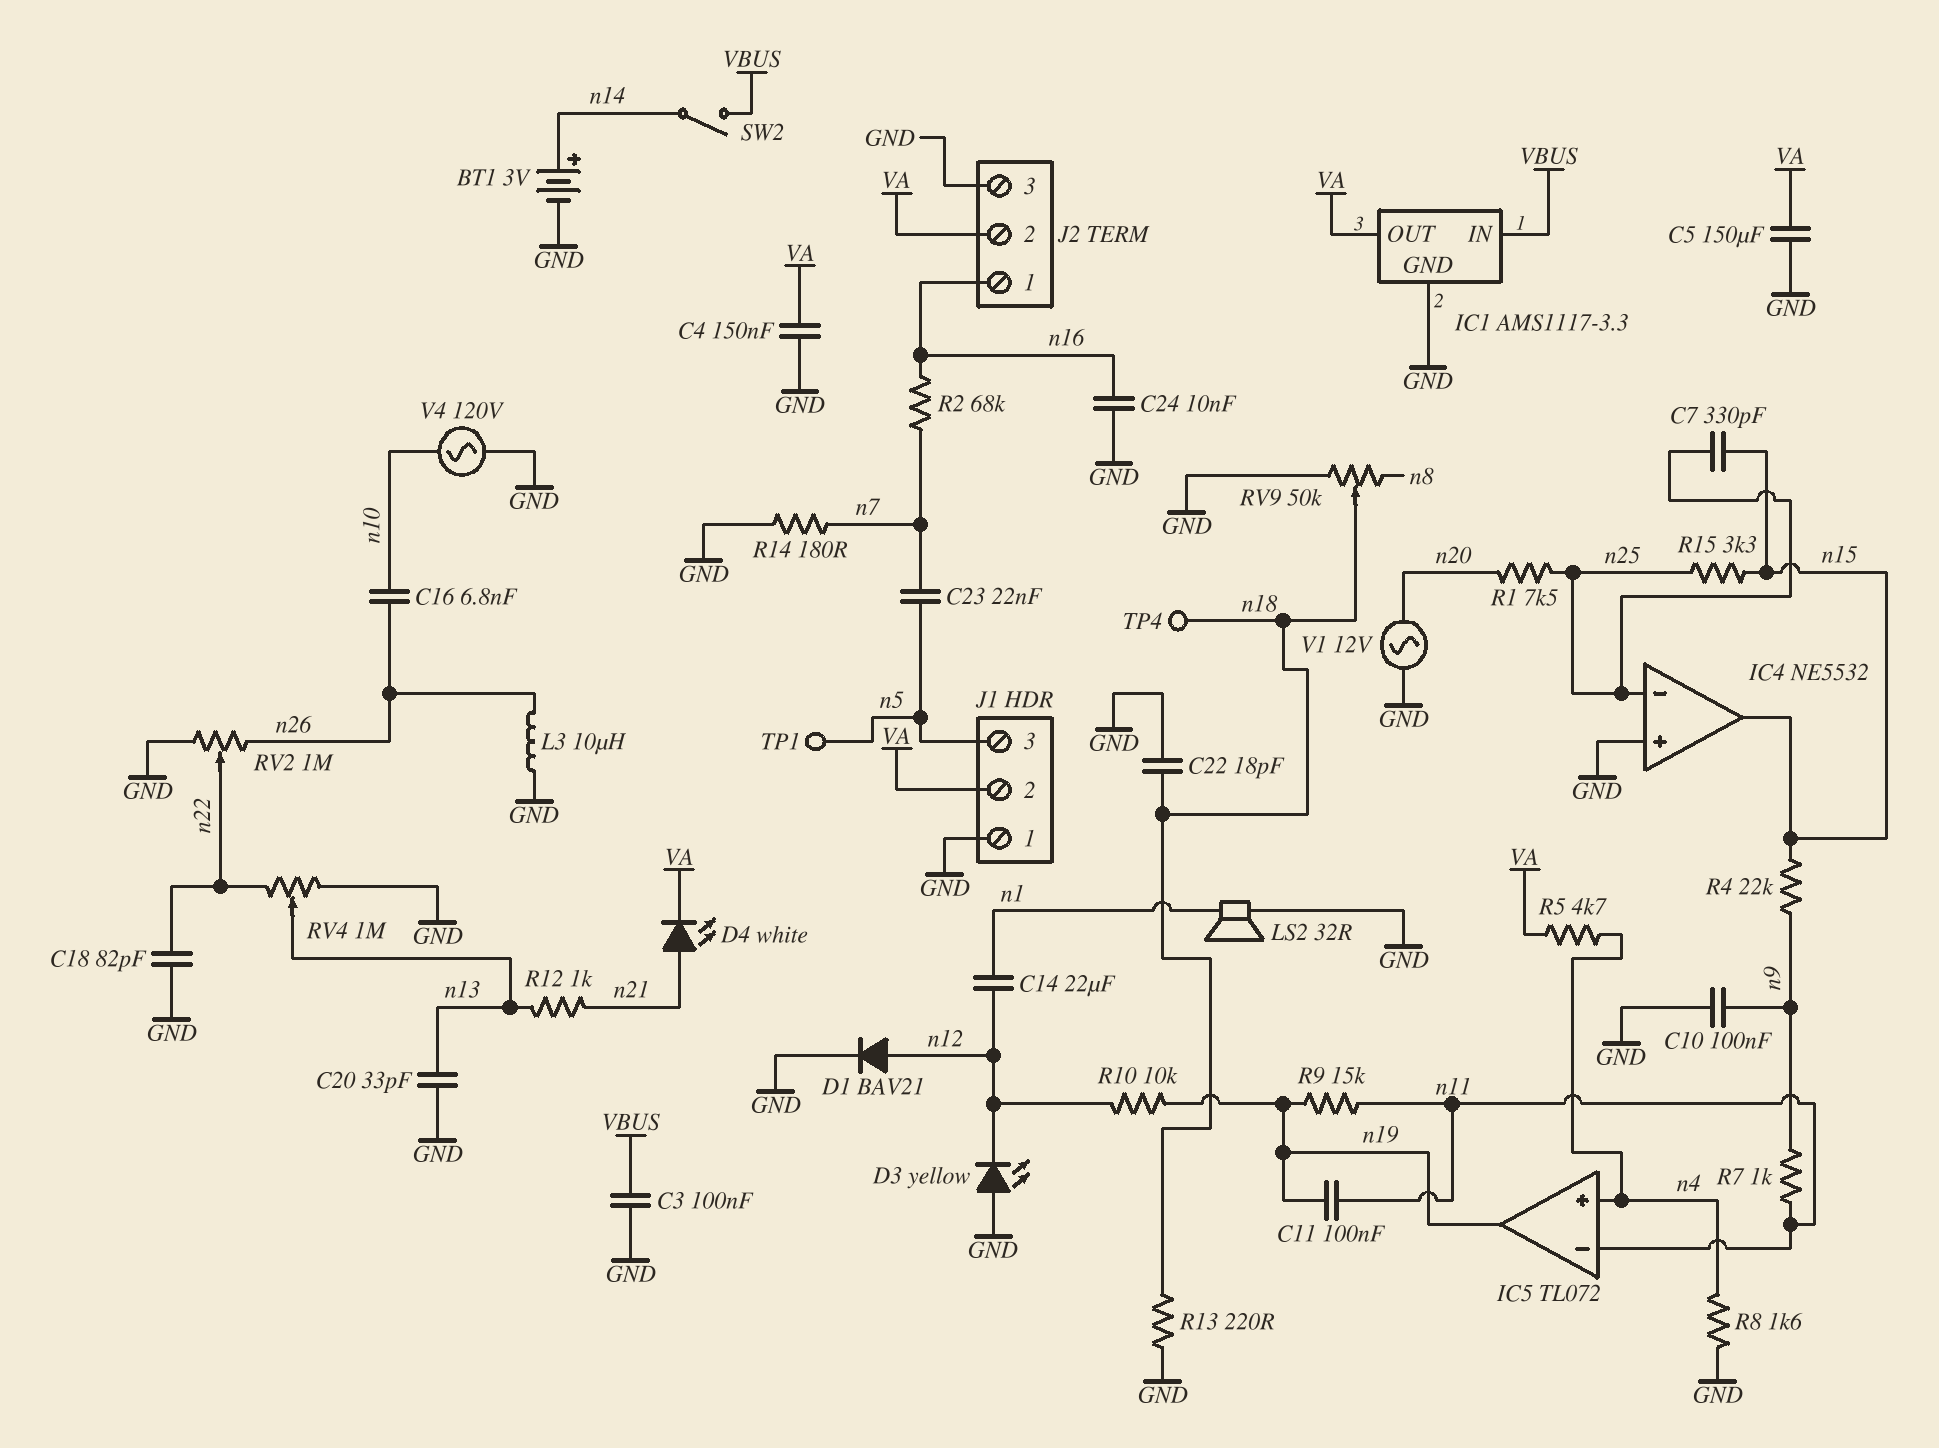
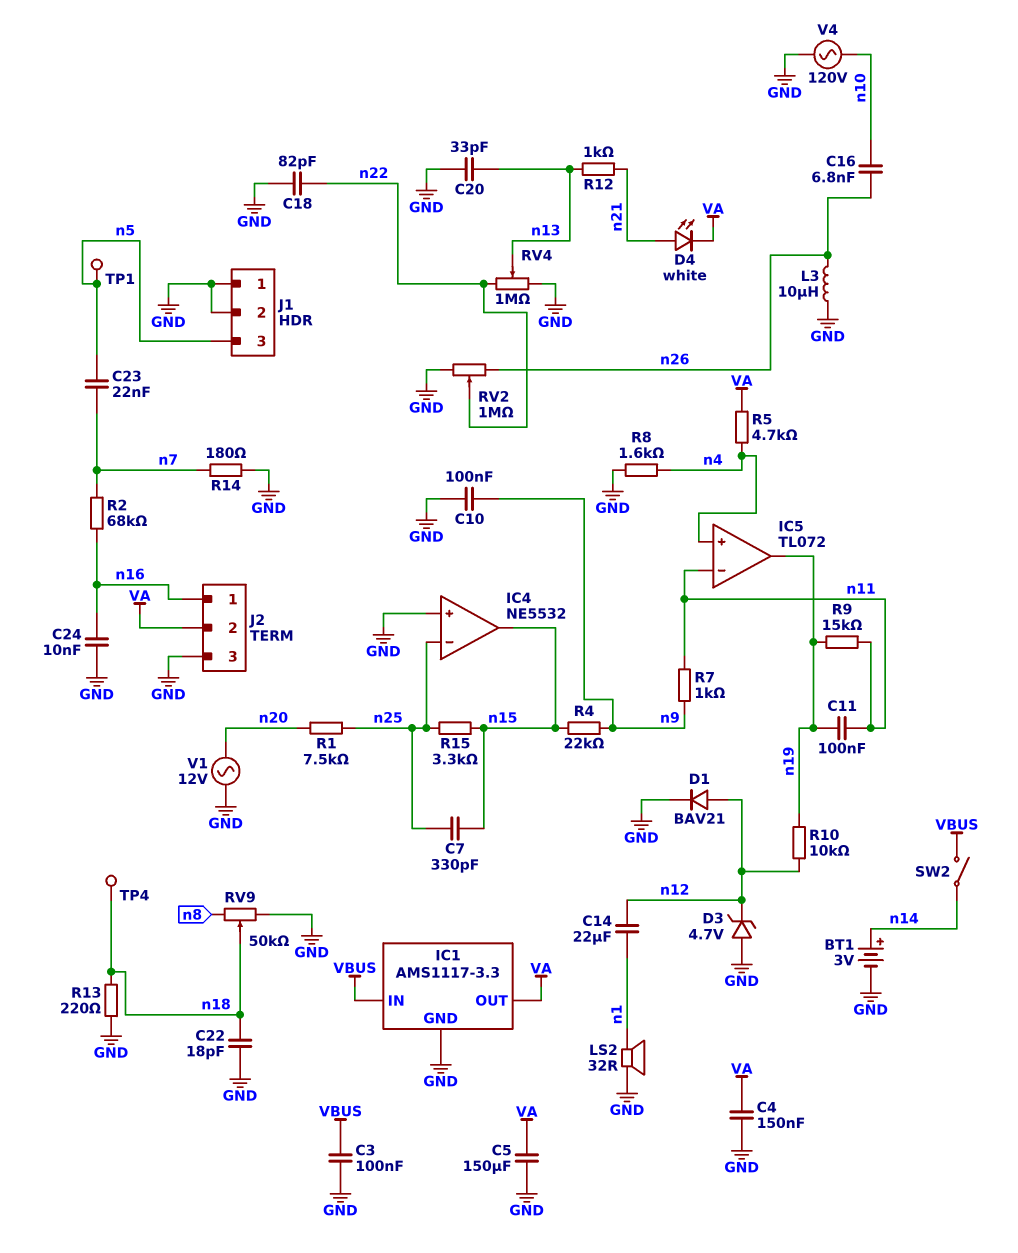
D3: LED yellow (A GND, K n12) -> zener 4.7V (A GND, K n12)
J1 pin 2: VA -> GND

